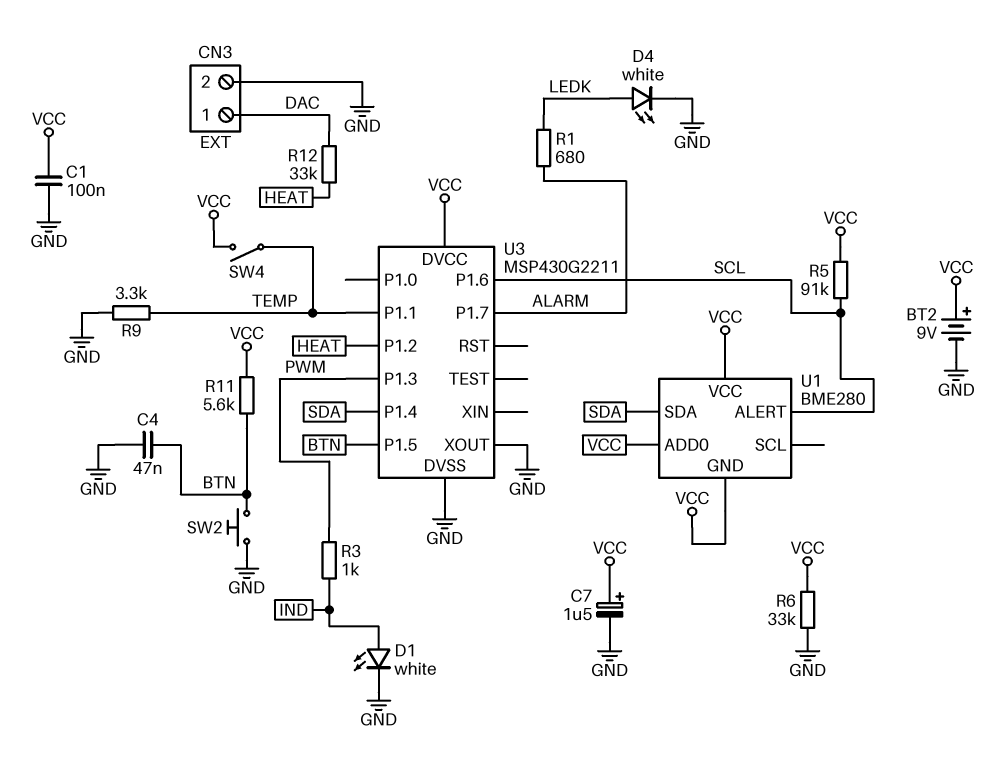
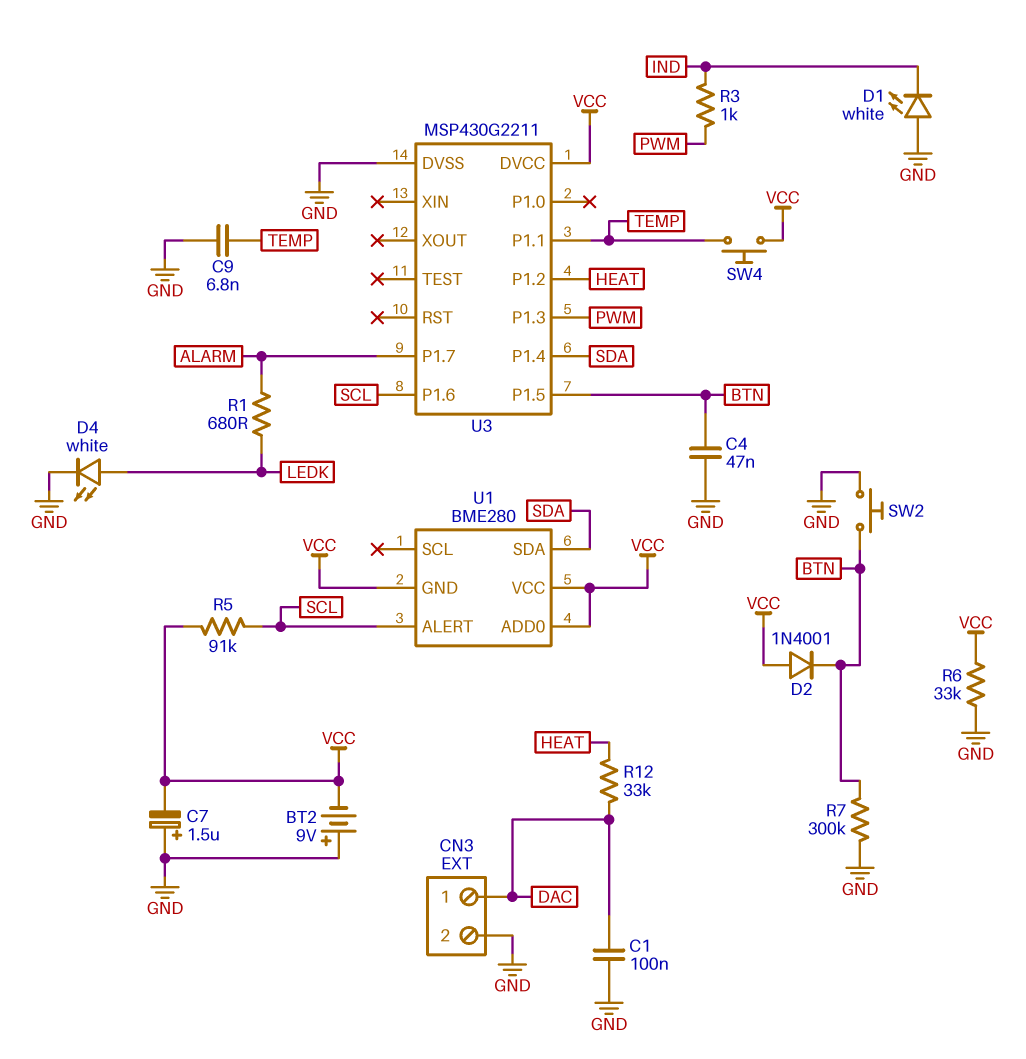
BT2: 9V (plus VCC, minus GND) -> 9V (plus GND, minus VCC)
C1: 100nF (GND, VCC) -> 100nF (DAC, GND)
C7: 1.5uF (plus VCC, minus GND) -> 1.5uF (plus GND, minus VCC)
C9: none -> 6.8nF (GND, TEMP)
D1: LED white (A IND, K GND) -> LED white (A GND, K IND)
D2: none -> diode 1N4001 (A VCC, K BTN)
R7: none -> 300k (BTN, GND)
R9: 3.3k (GND, TEMP) -> none
R11: 5.6k (BTN, VCC) -> none
SW4: switch (TEMP, VCC) -> button (TEMP, VCC)
U3 pin XOUT: GND -> none

